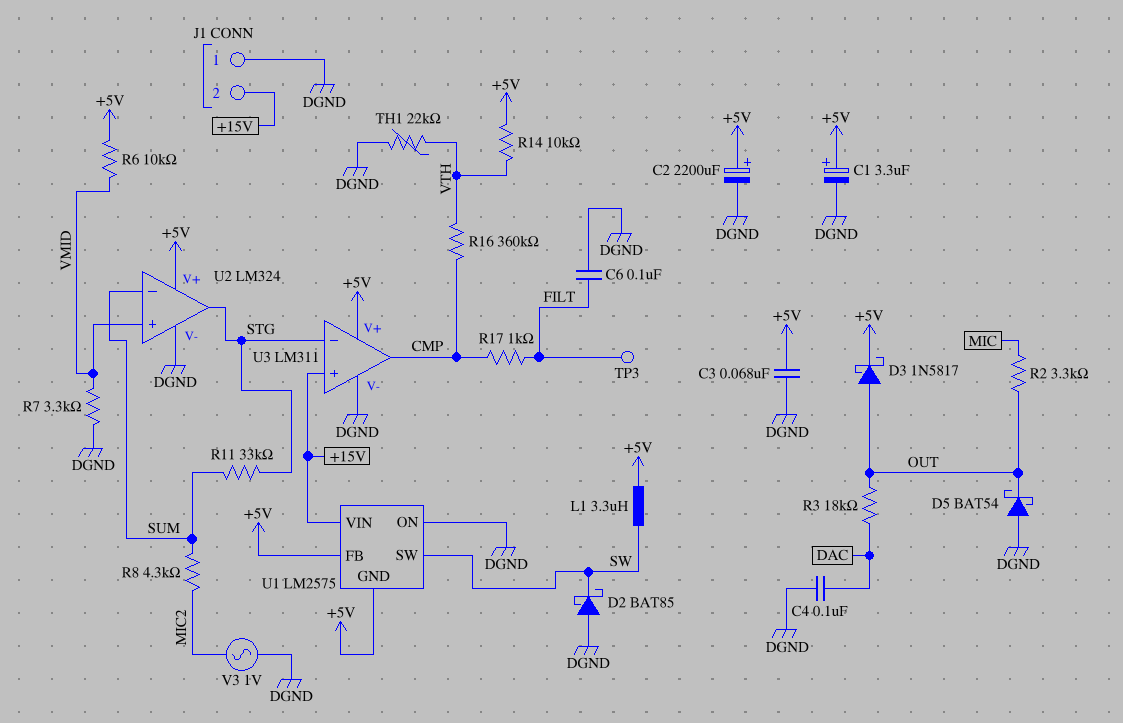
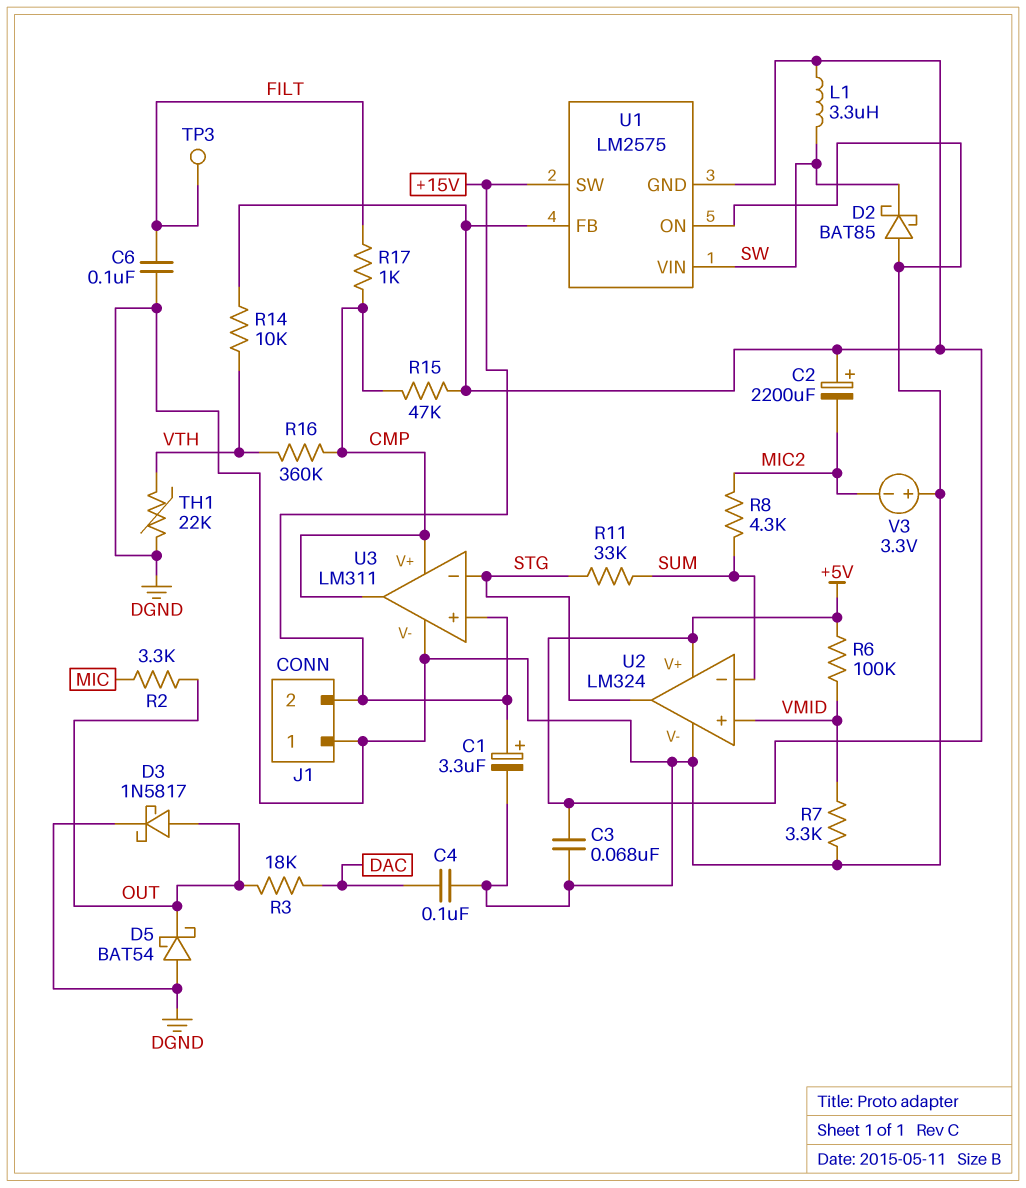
C1: 3.3uF (plus +5V, minus DGND) -> 3.3uF (plus +15V, minus DGND)
C2: 2200uF (plus +5V, minus DGND) -> 2200uF (plus +5V, minus MIC2)
D3: schottky 1N5817 (A OUT, K +5V) -> schottky 1N5817 (A OUT, K DGND)
R6: 10k (+5V, VMID) -> 100k (+5V, VMID)
R15: none -> 47k (+5V, CMP)
U1 pin SW: SW -> +15V
U1 pin VIN: +15V -> SW
U3 pin V+: +5V -> CMP
V3: AC 1V (DGND, MIC2) -> 3.3V (plus DGND, minus MIC2)

